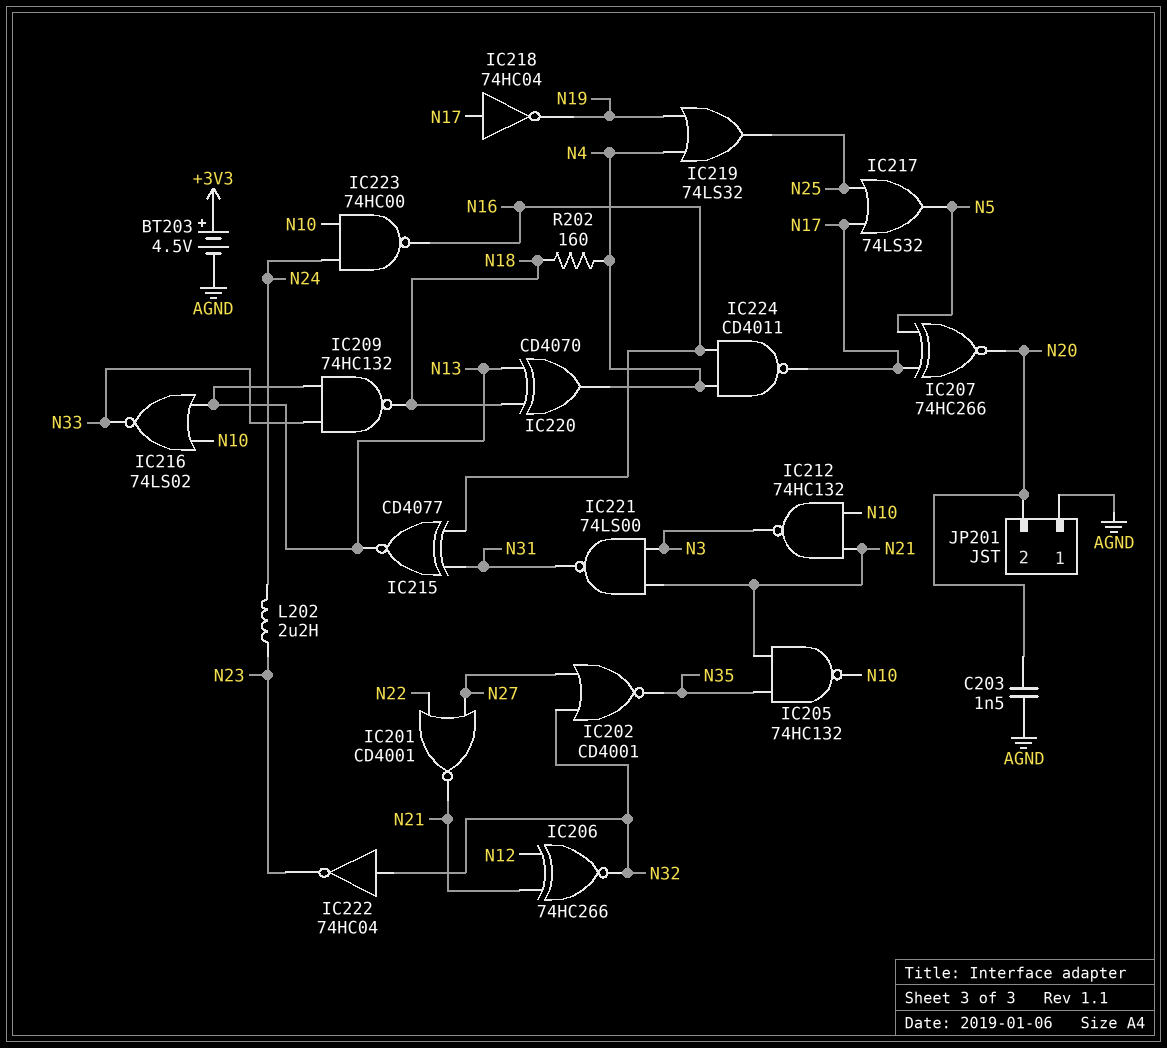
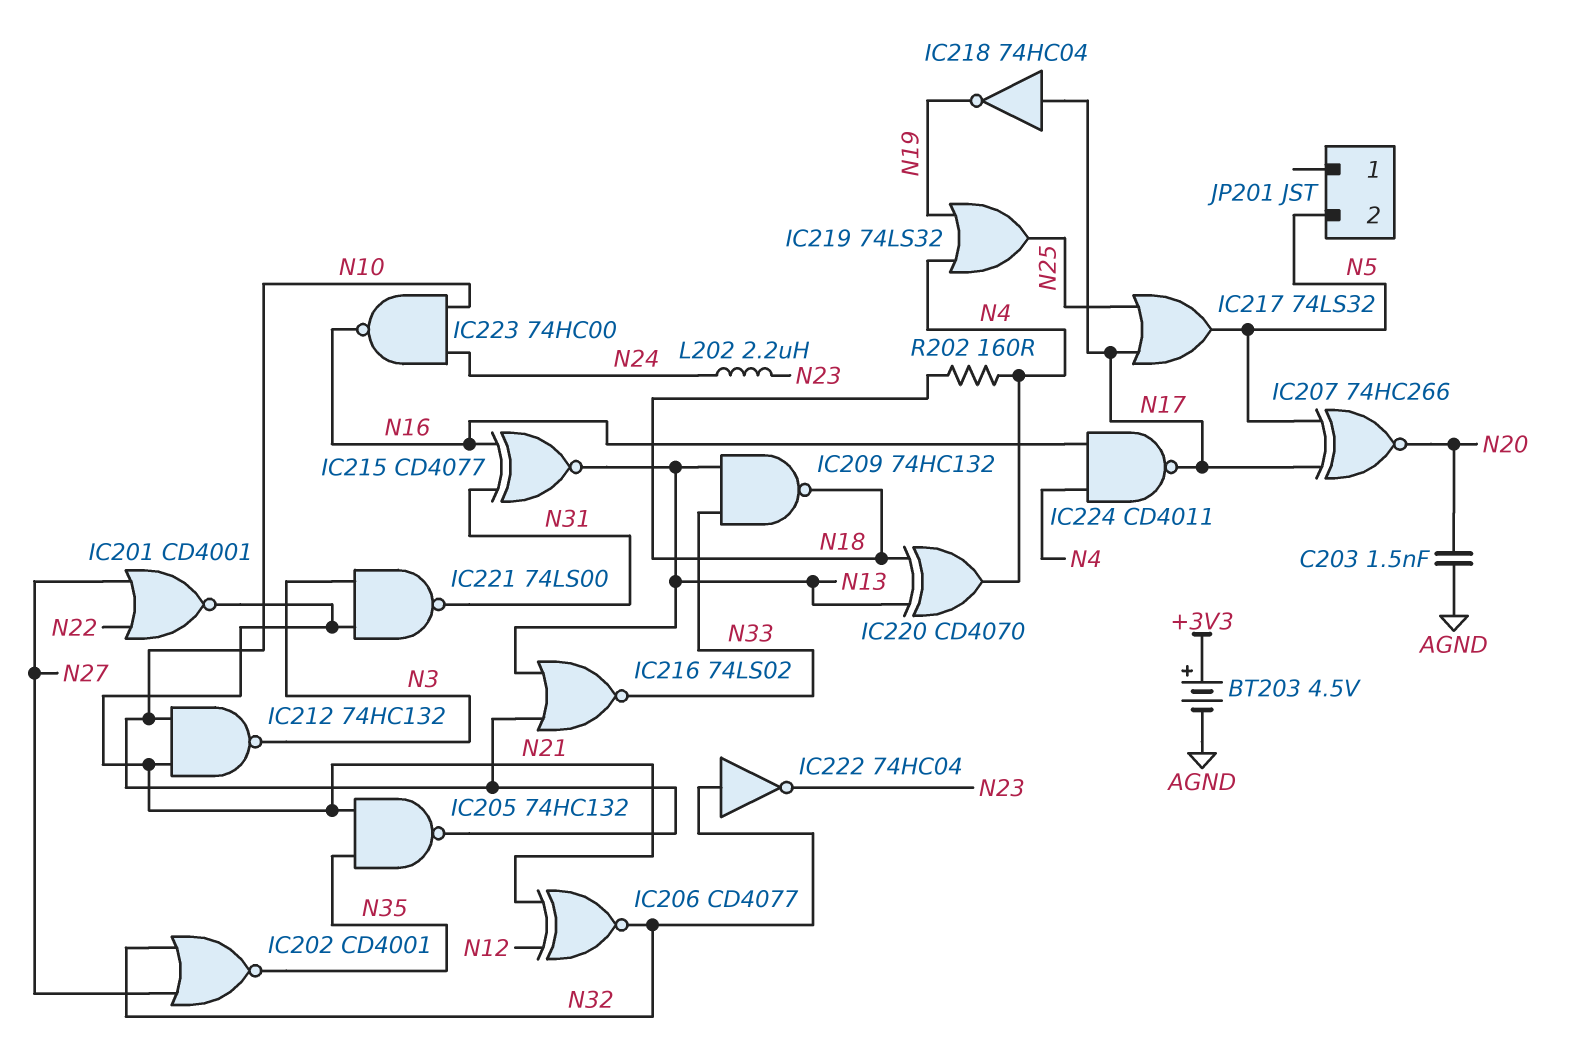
IC206: XNOR 74HC266 (in N12, in N21, out N32) -> XNOR CD4077 (in N12, in N21, out N32)
JP201 pin 1: AGND -> none
JP201 pin 2: N20 -> N5

